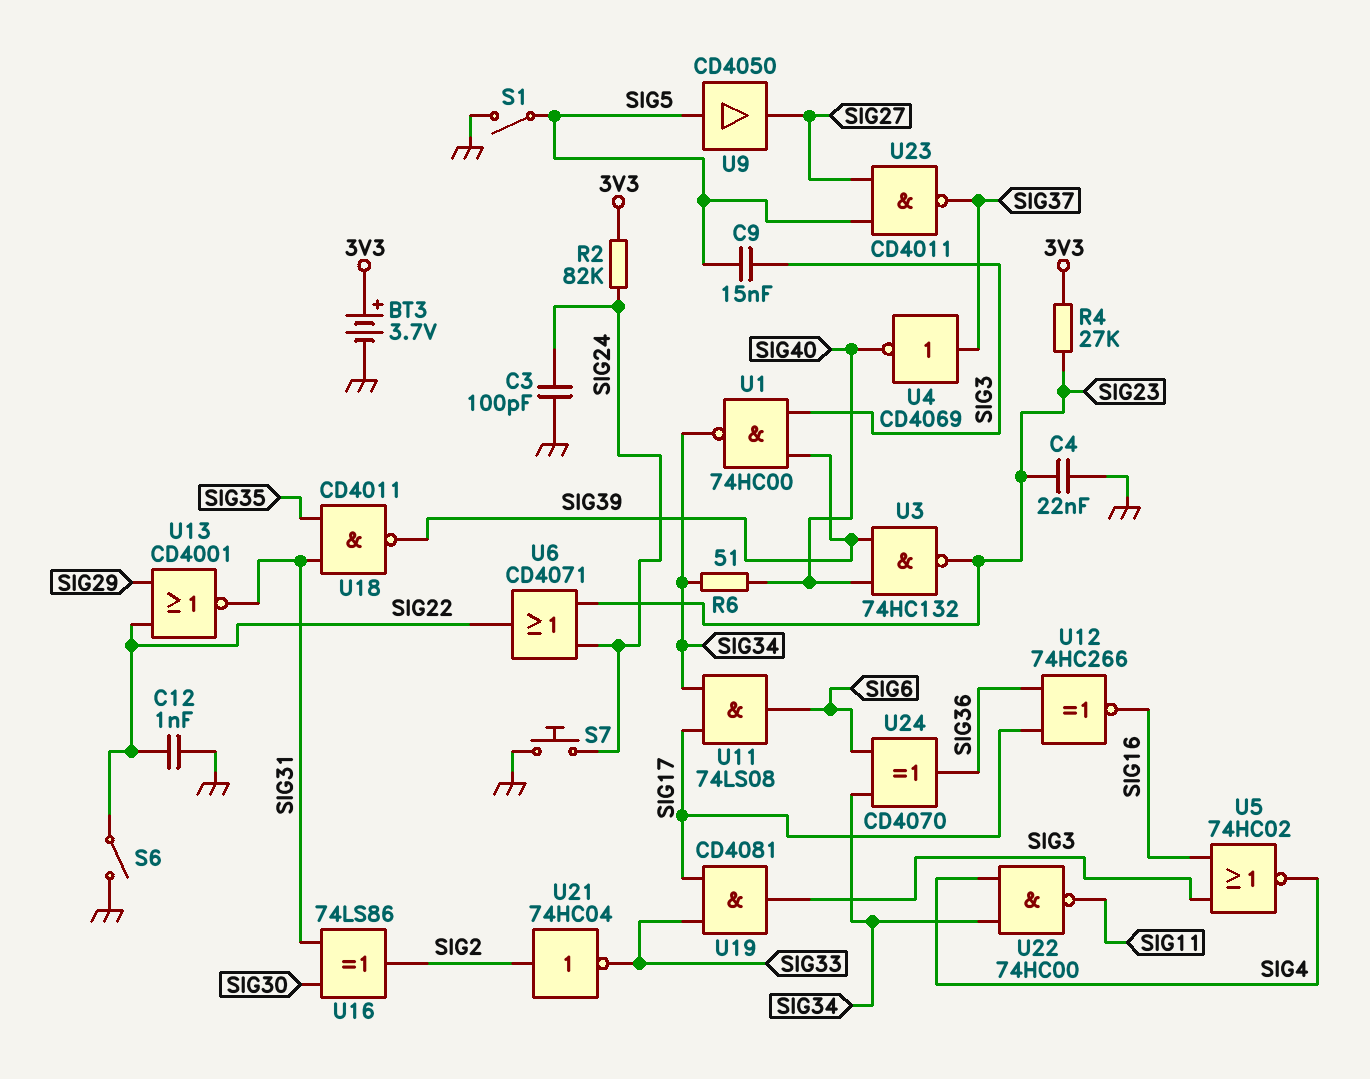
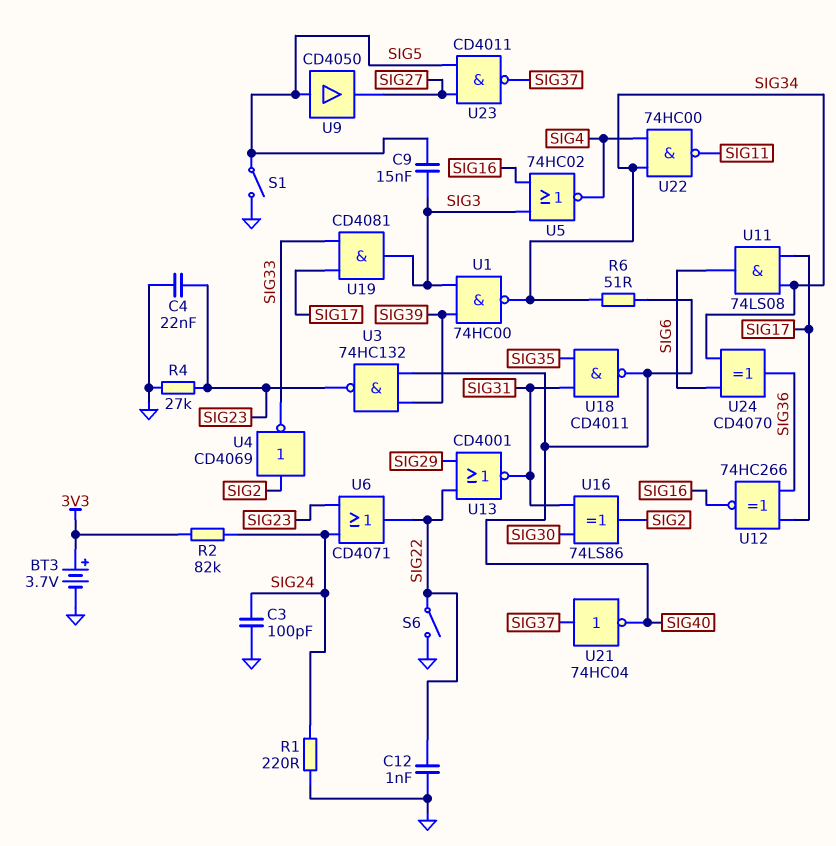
R1: none -> 220 (GND, SIG24)
R4: 27k (3V3, SIG23) -> 27k (GND, SIG23)
S7: button (GND, SIG24) -> none
U4: NOT CD4069 (in SIG37, out SIG40) -> NOT CD4069 (in SIG2, out SIG33)
U18: NAND CD4011 (in SIG31, in SIG35, out SIG39) -> NAND CD4011 (in SIG31, in SIG35, out SIG40)
U21: NOT 74HC04 (in SIG2, out SIG33) -> NOT 74HC04 (in SIG37, out SIG40)

